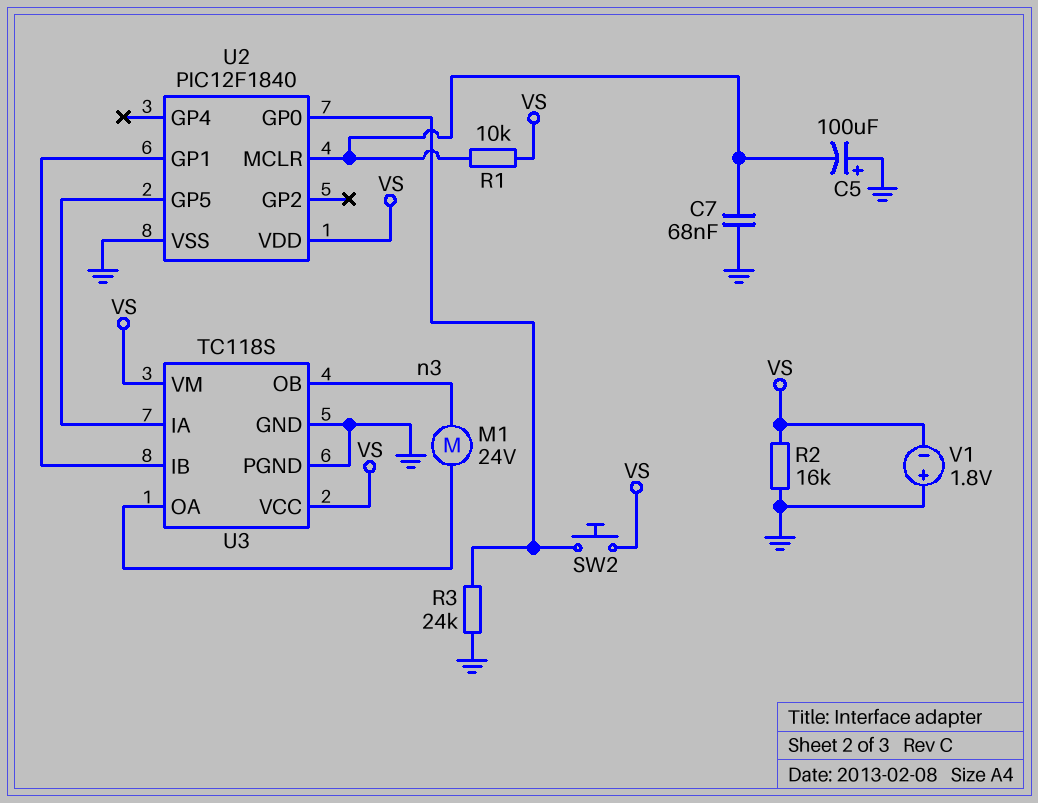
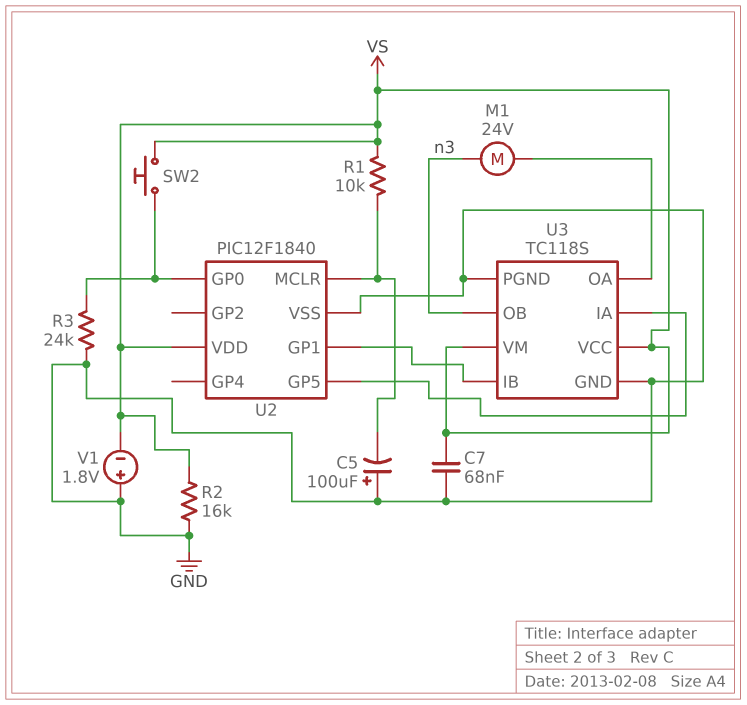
C7: 68nF (GND, U2/MCLR) -> 68nF (GND, VS)

